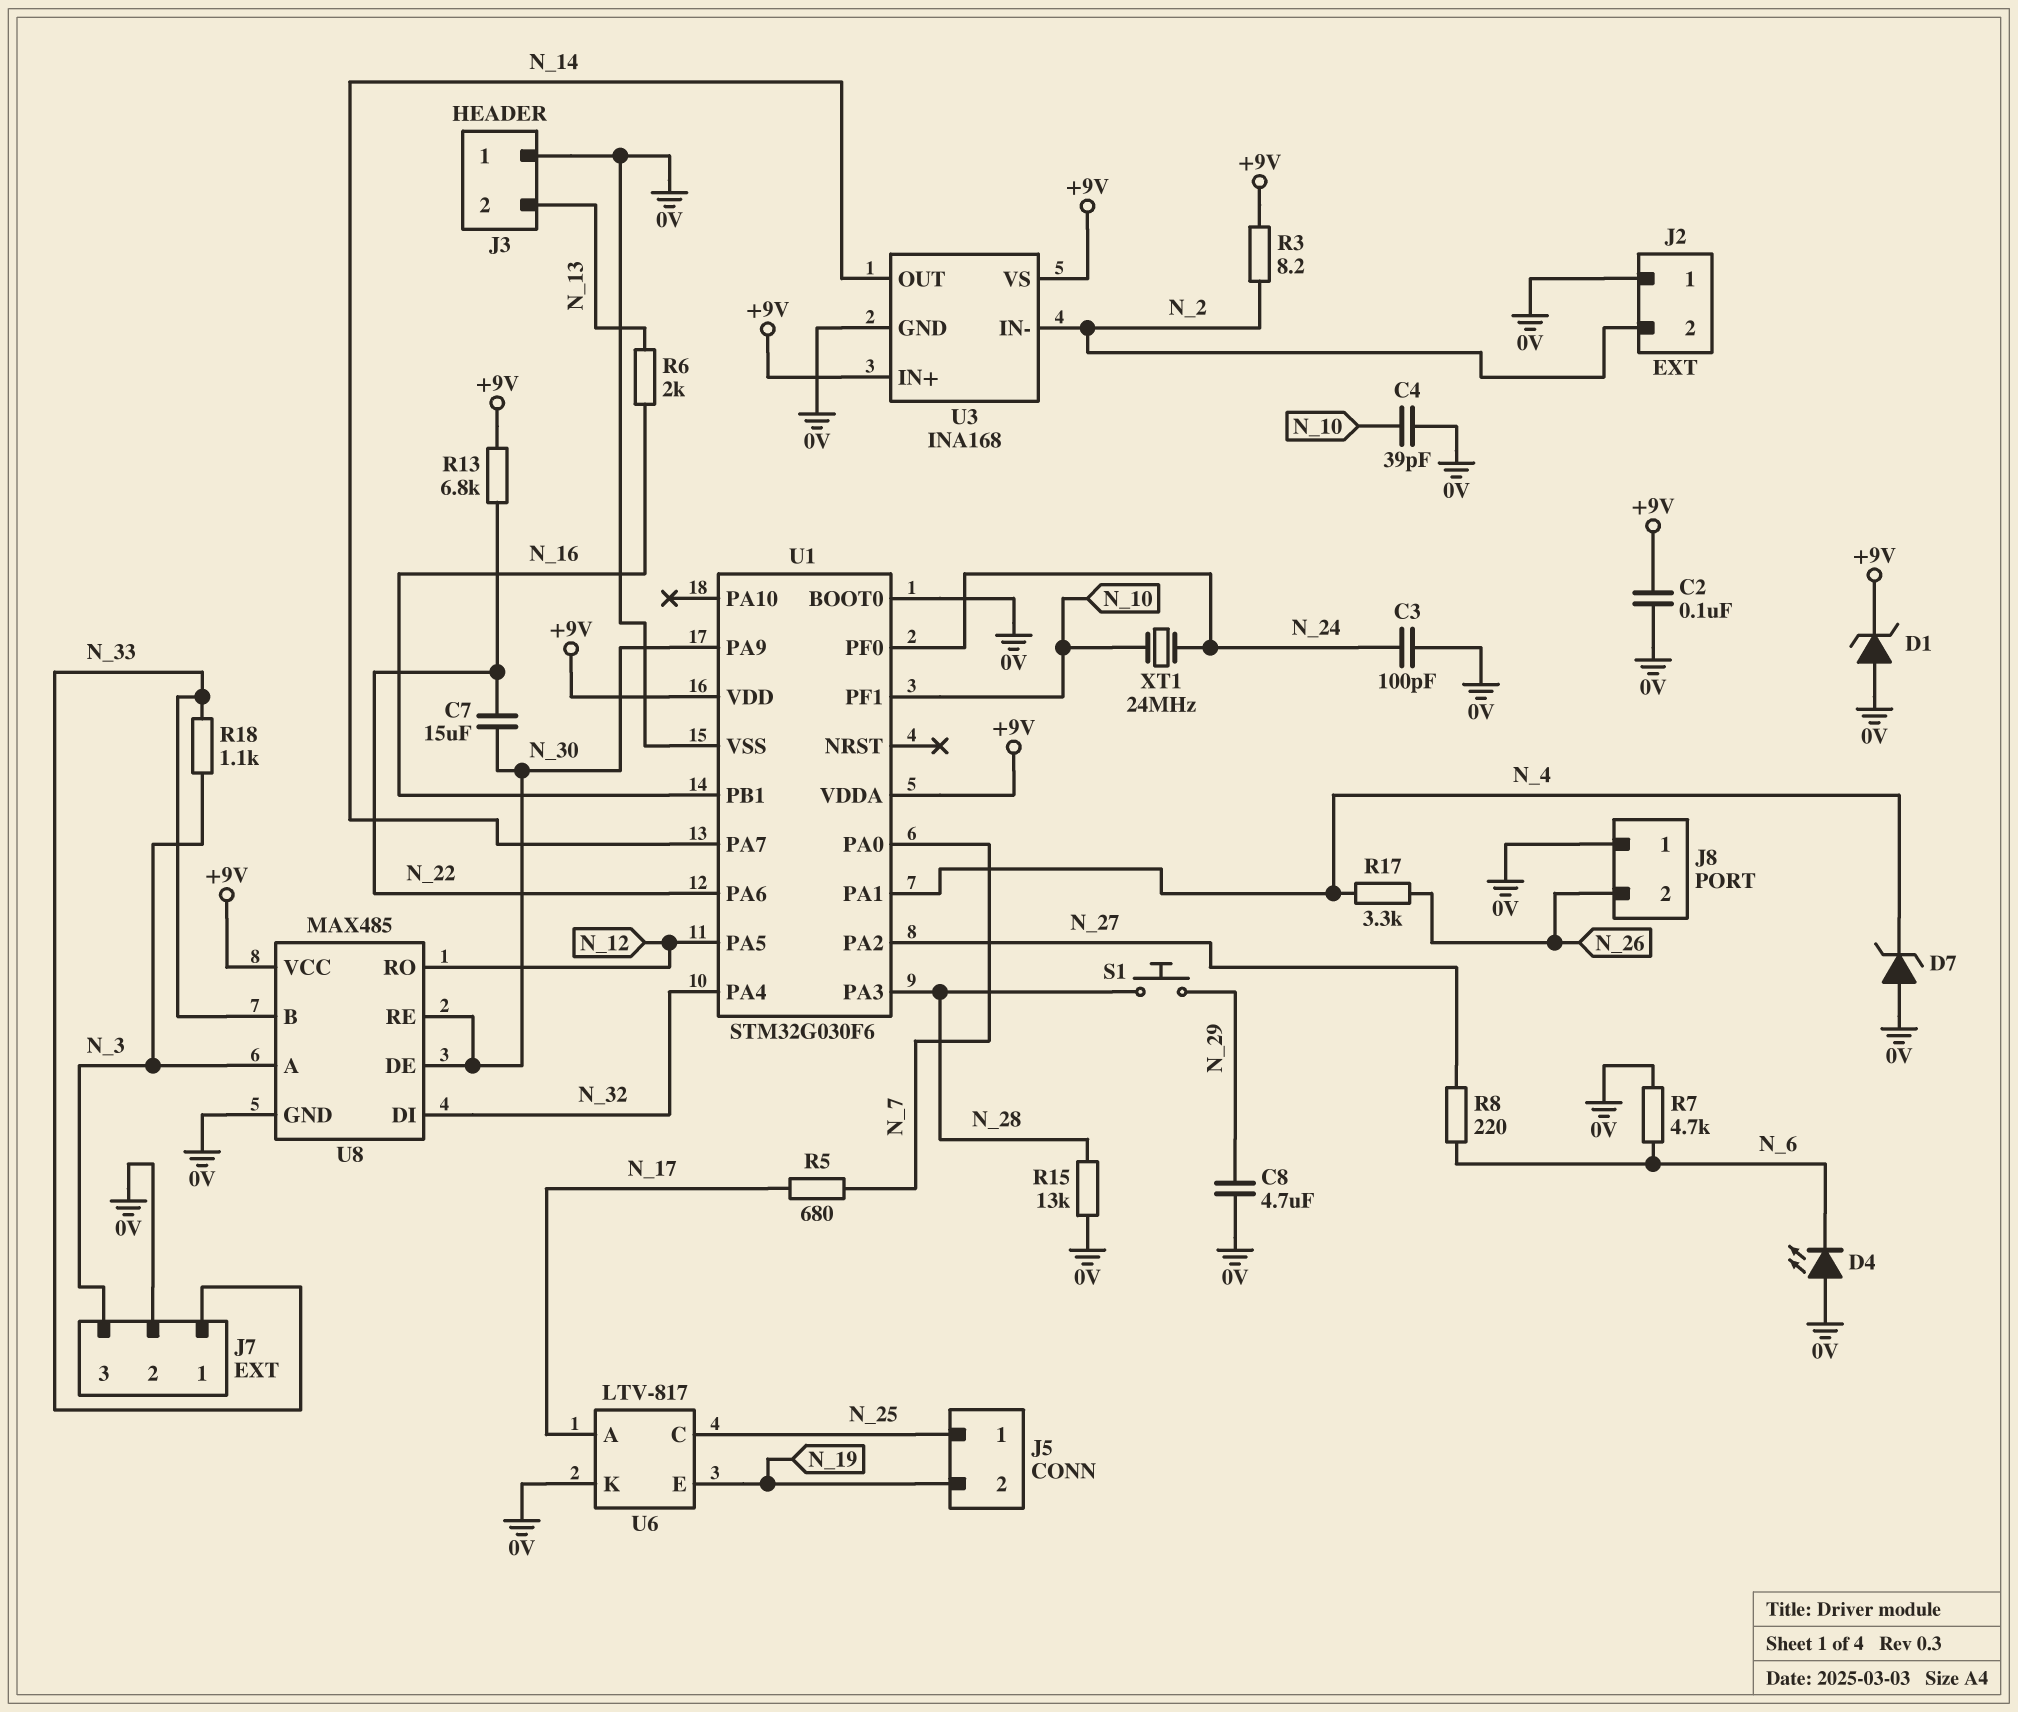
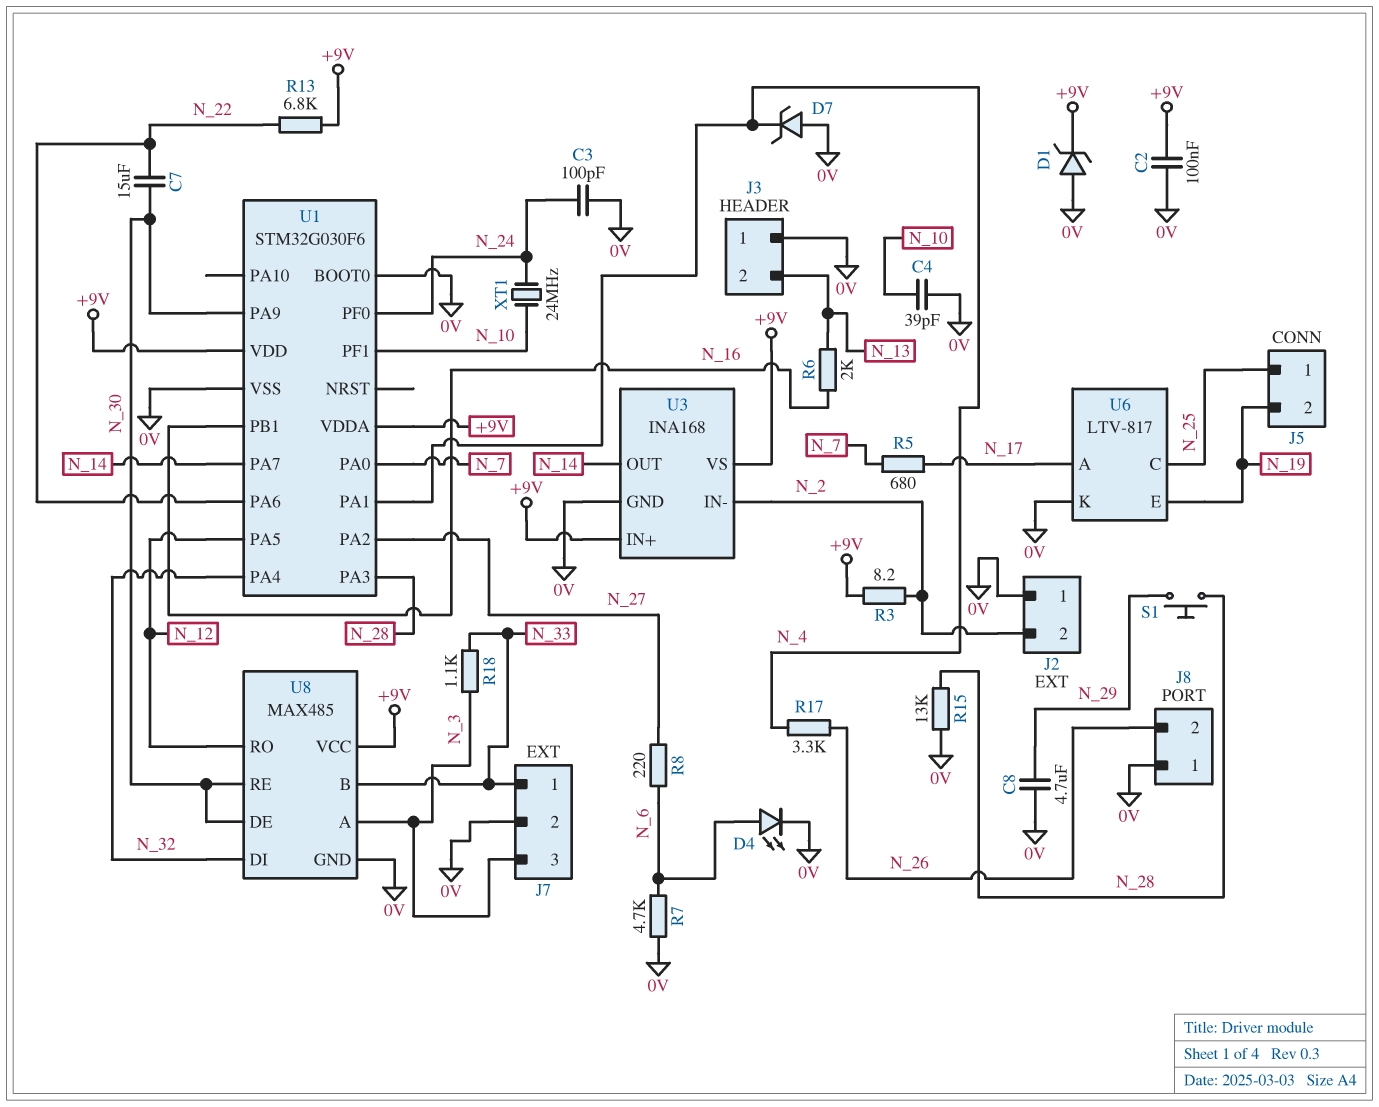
D4: LED (A 0V, K N_6) -> LED (A N_6, K 0V)

